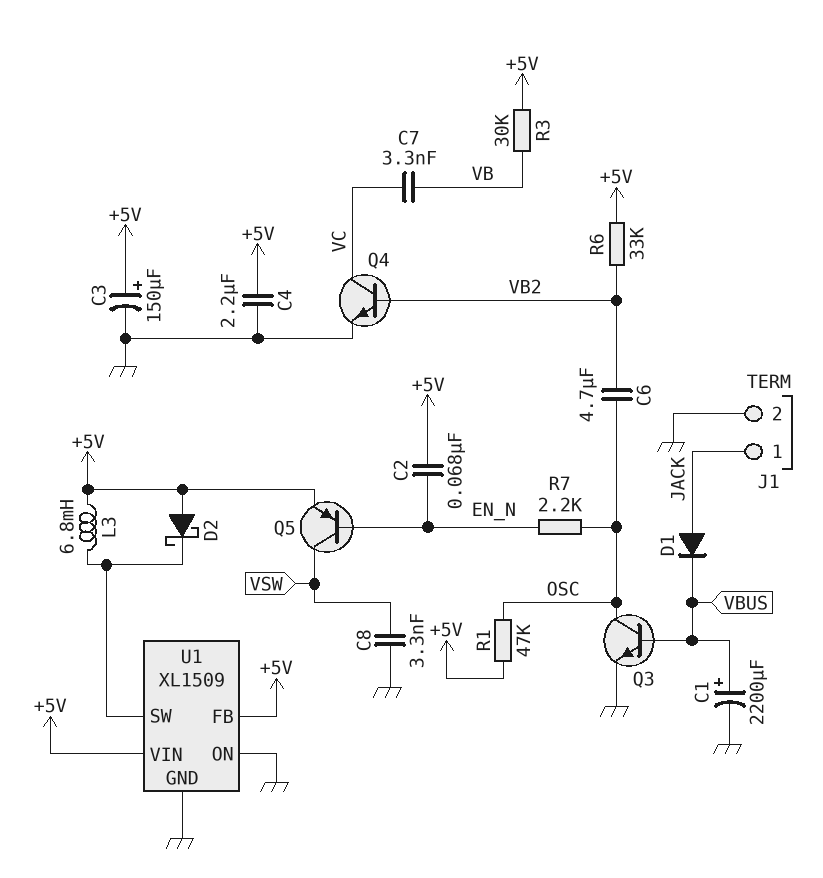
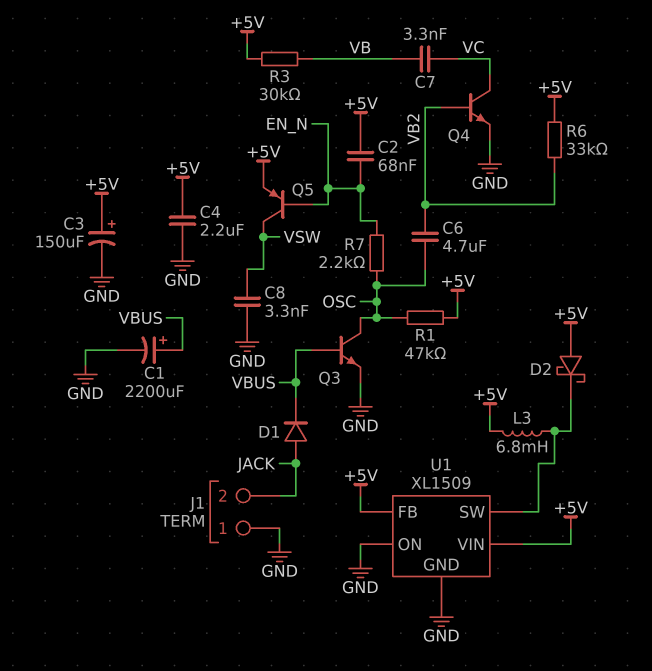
J1 pin 1: JACK -> GND
J1 pin 2: GND -> JACK

